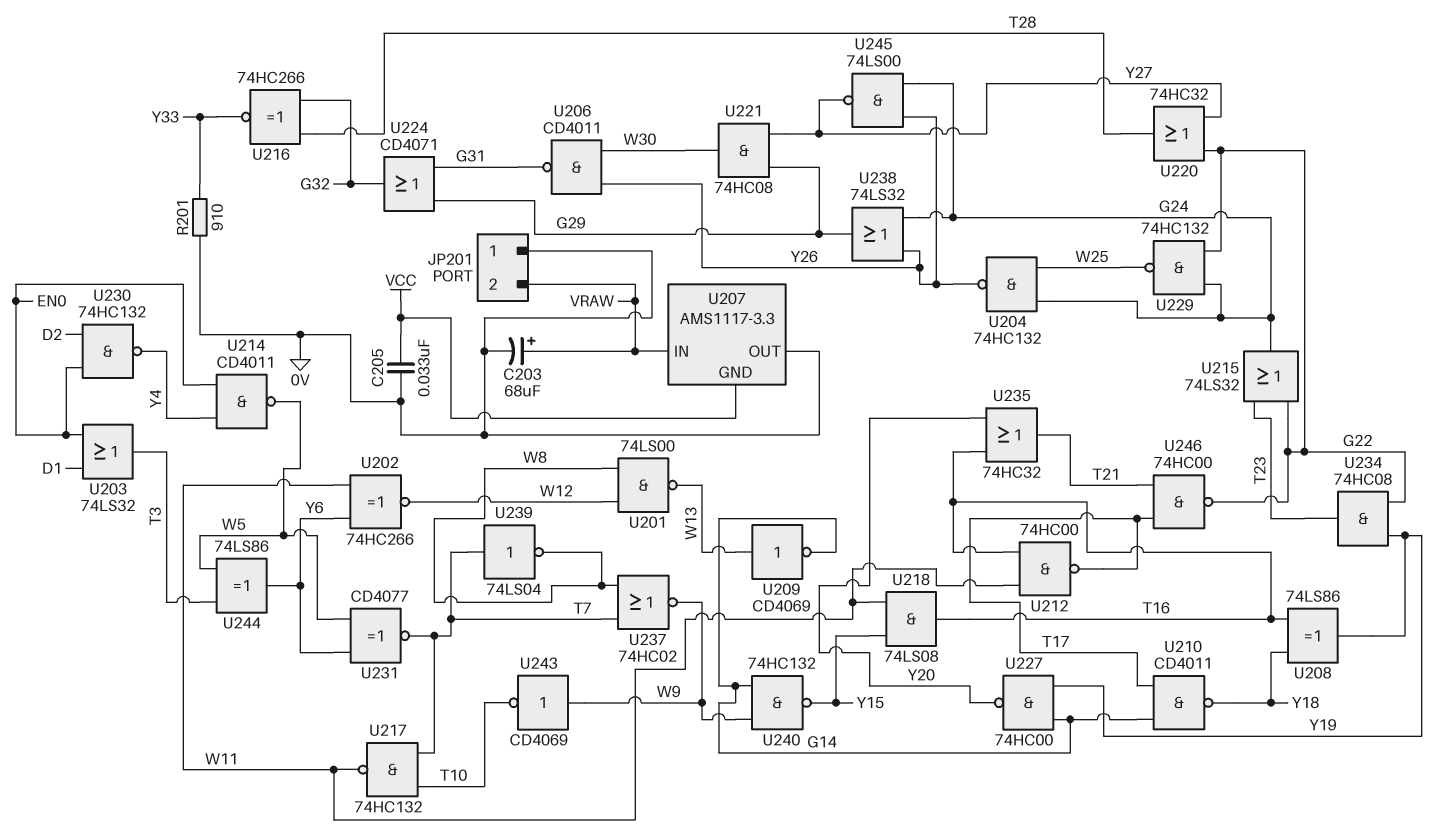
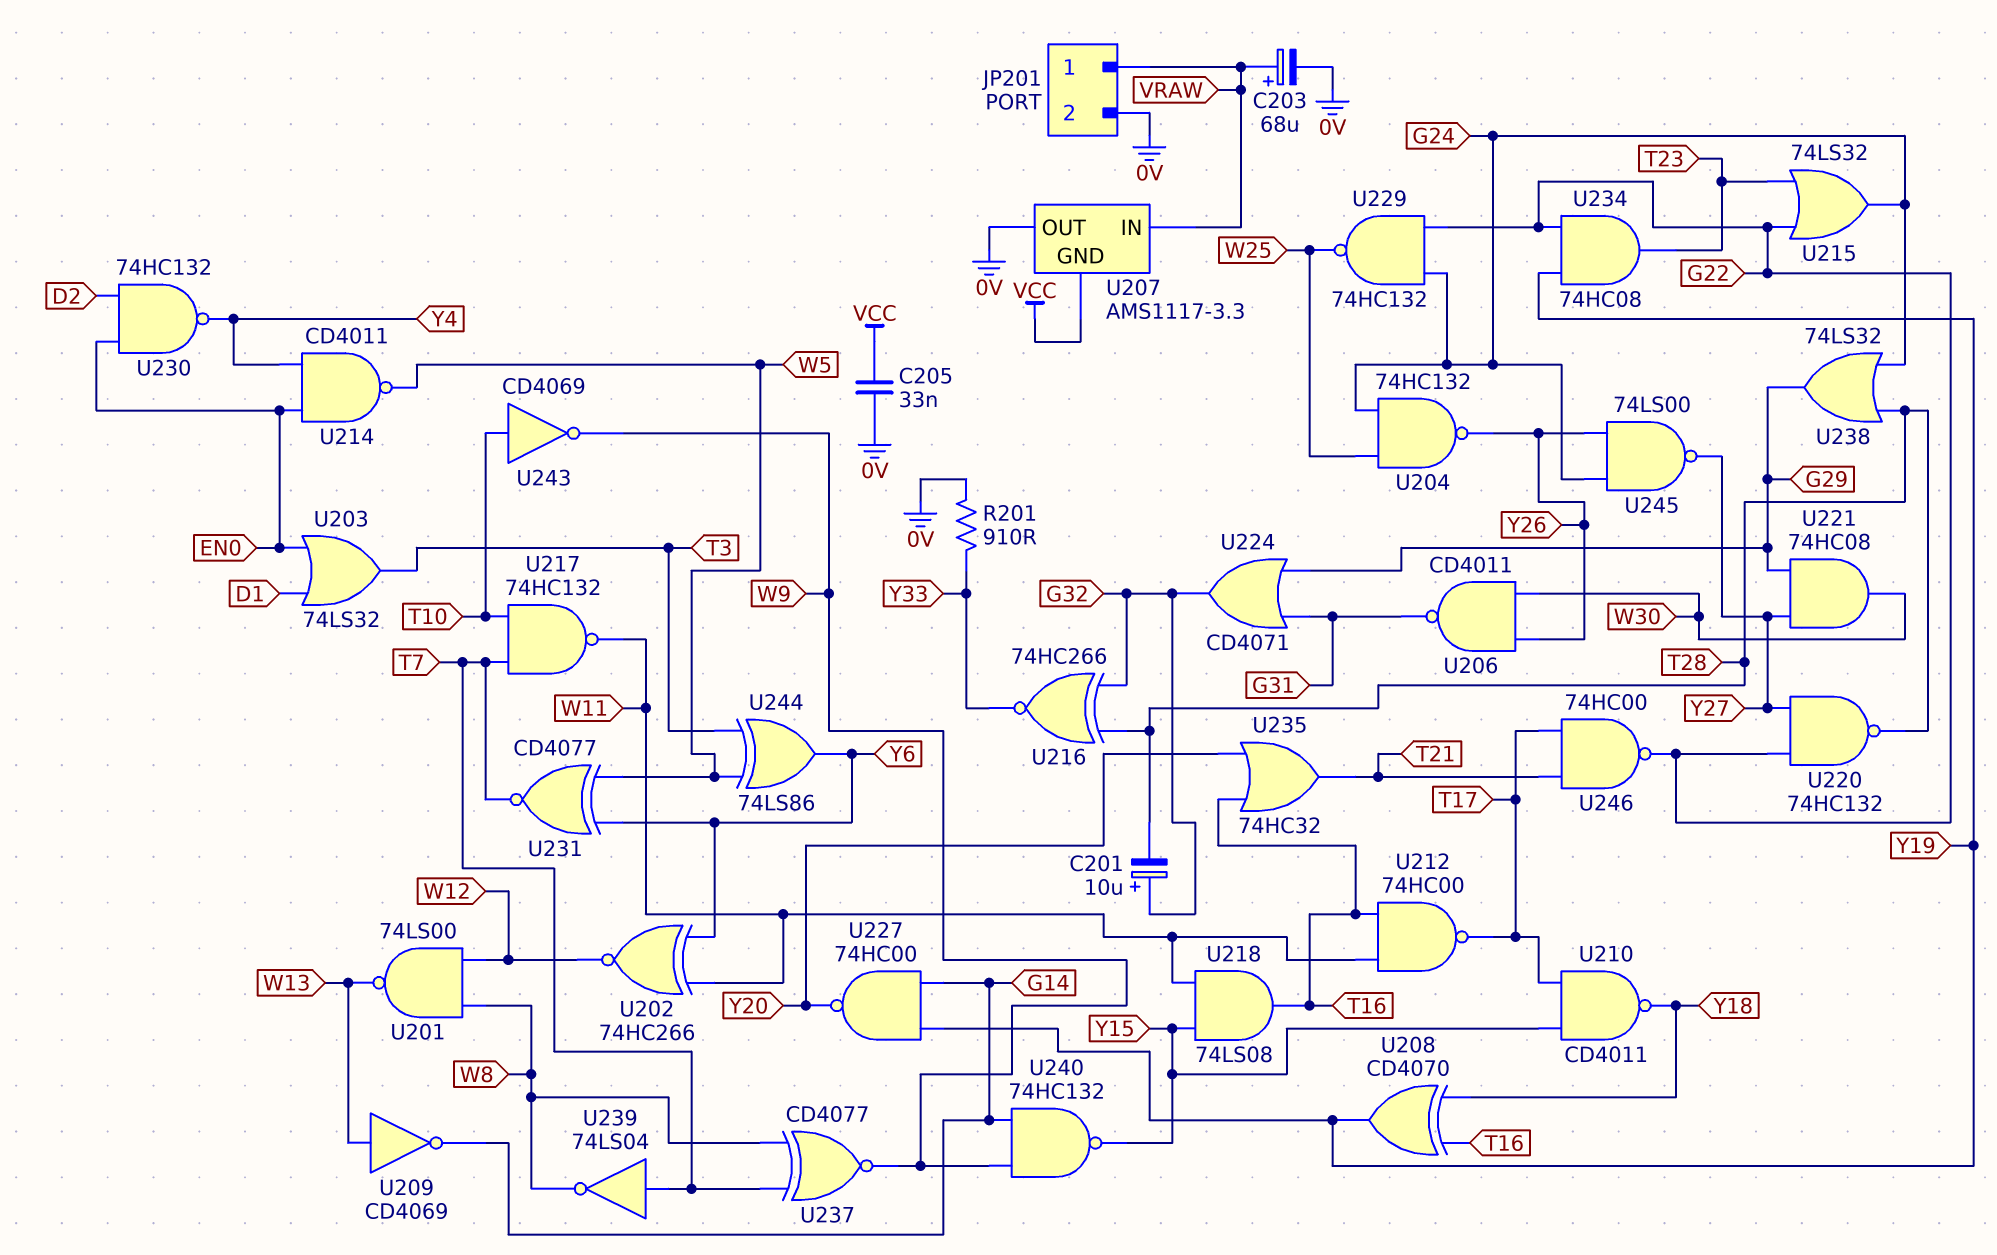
C201: none -> 10uF (plus G32, minus T28)
JP201 pin 1: 0V -> VRAW
JP201 pin 2: VRAW -> 0V
U208: XOR 74LS86 (in T16, in Y18, out Y19) -> XOR CD4070 (in T16, in Y18, out Y19)
U210: NAND CD4011 (in G14, in T17, out Y18) -> NAND CD4011 (in T17, in Y15, out Y18)
U220: OR 74HC32 (in G22, in Y27, out T28) -> NAND 74HC132 (in G22, in Y27, out T28)
U237: NOR 74HC02 (in T7, in W8, out W9) -> XNOR CD4077 (in T7, in W8, out W9)
U238: OR 74LS32 (in G24, in Y26, out G29) -> OR 74LS32 (in G24, in T28, out G29)
U243: NOT CD4069 (in W9, out T10) -> NOT CD4069 (in T10, out W9)

